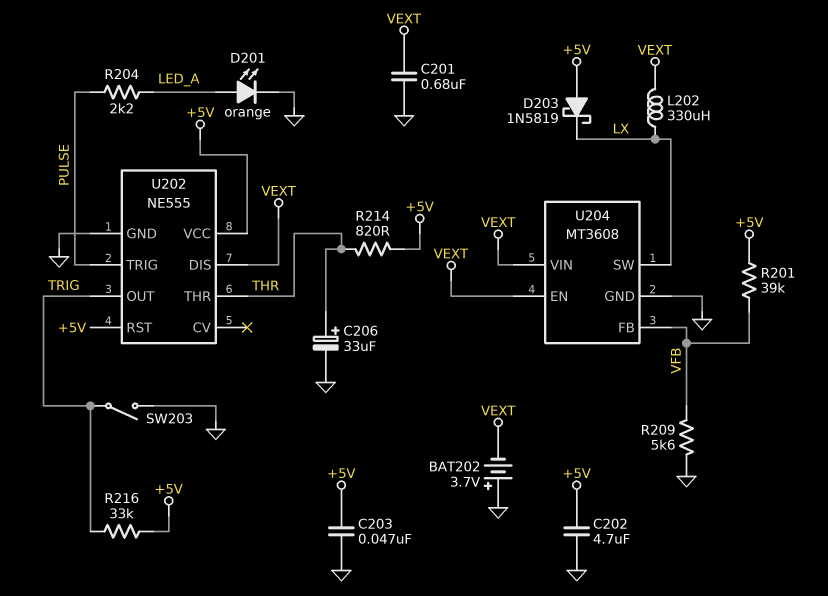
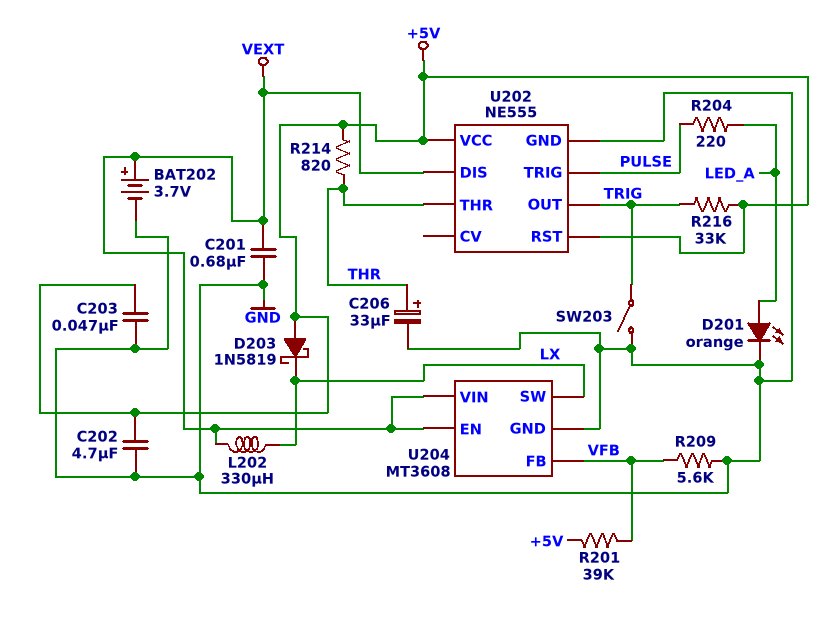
BAT202: 3.7V (plus GND, minus VEXT) -> 3.7V (plus VEXT, minus GND)
R204: 2.2k (LED_A, PULSE) -> 220 (LED_A, PULSE)

